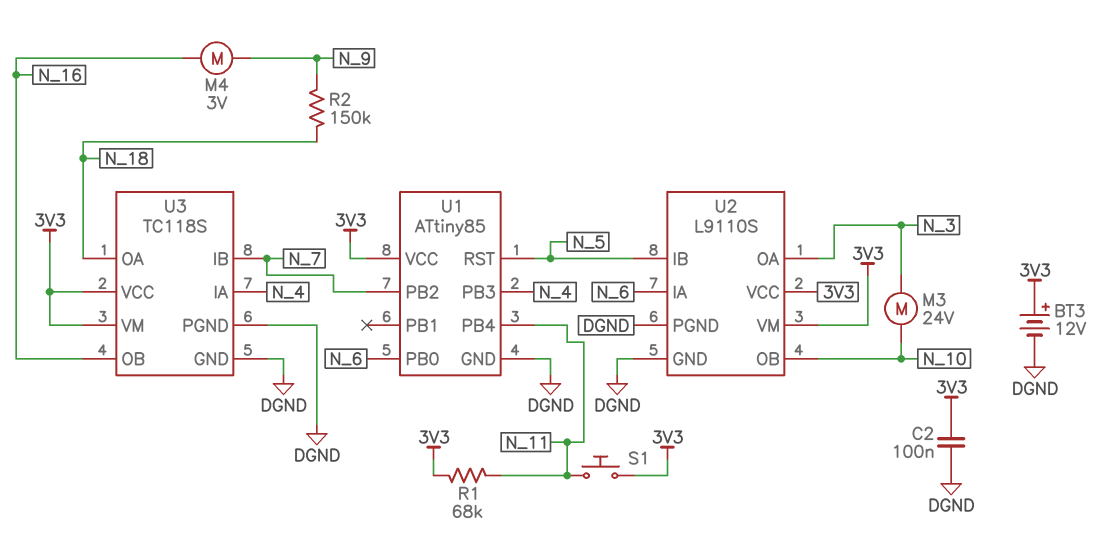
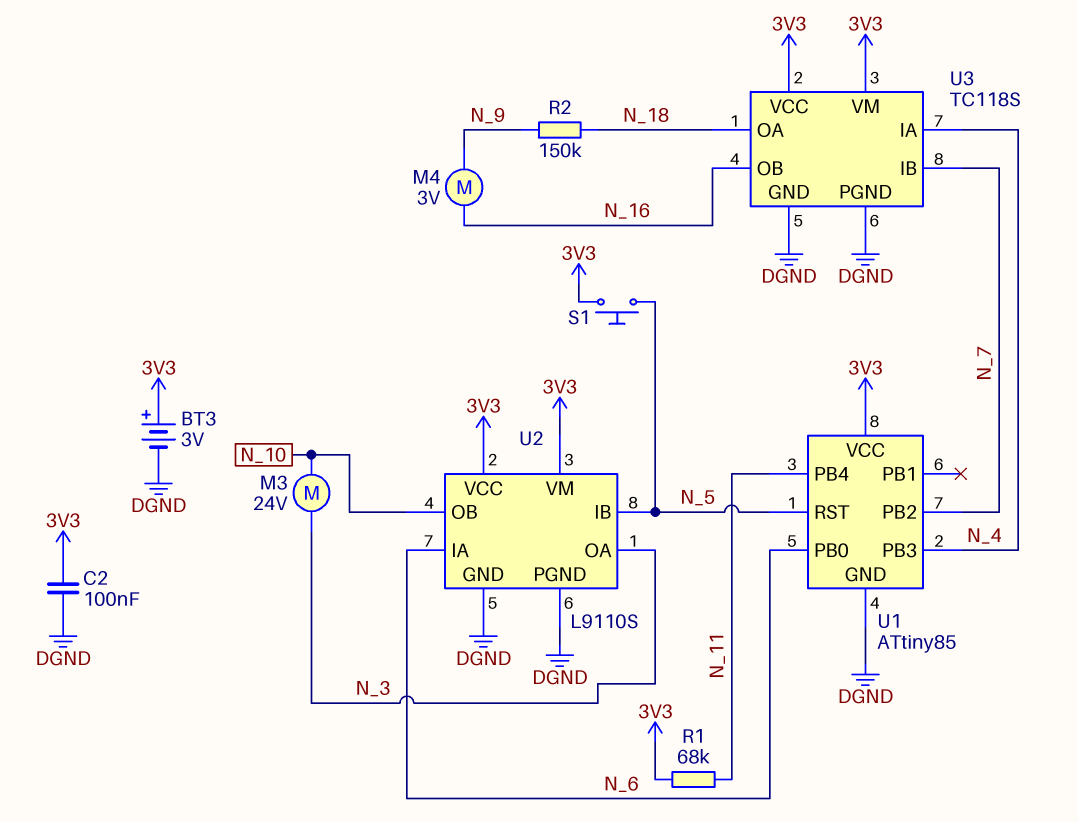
BT3: 12V (plus 3V3, minus DGND) -> 3V (plus 3V3, minus DGND)
S1: button (3V3, N_11) -> button (3V3, N_5)

